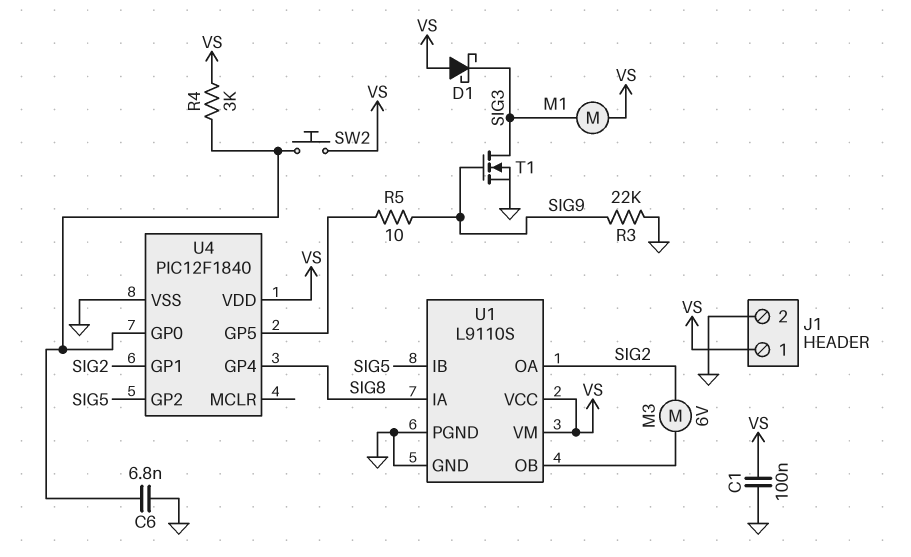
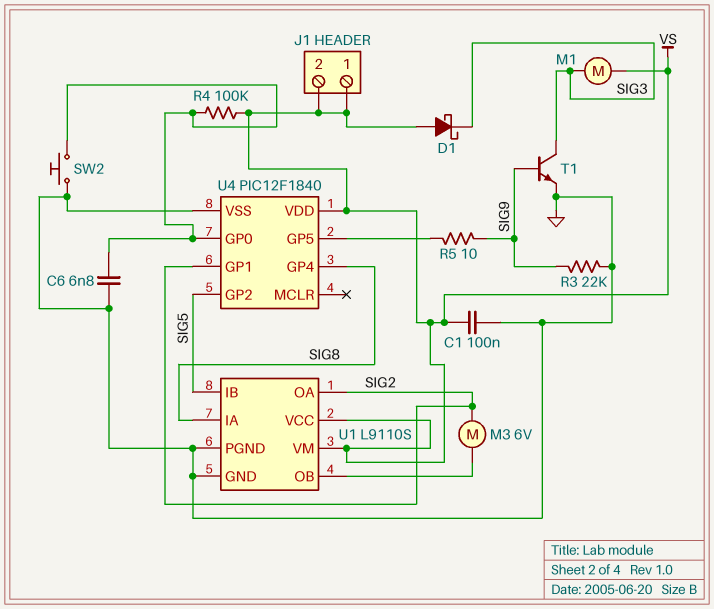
J1 pin 2: GND -> VS
R4: 3k (U4/GP0, VS) -> 100k (U4/GP0, VS)
SW2: button (U4/GP0, VS) -> button (GND, U4/GP0)
T1: NMOS (G SIG9, D SIG3, S GND) -> NPN (B SIG9, C SIG3, E GND)

